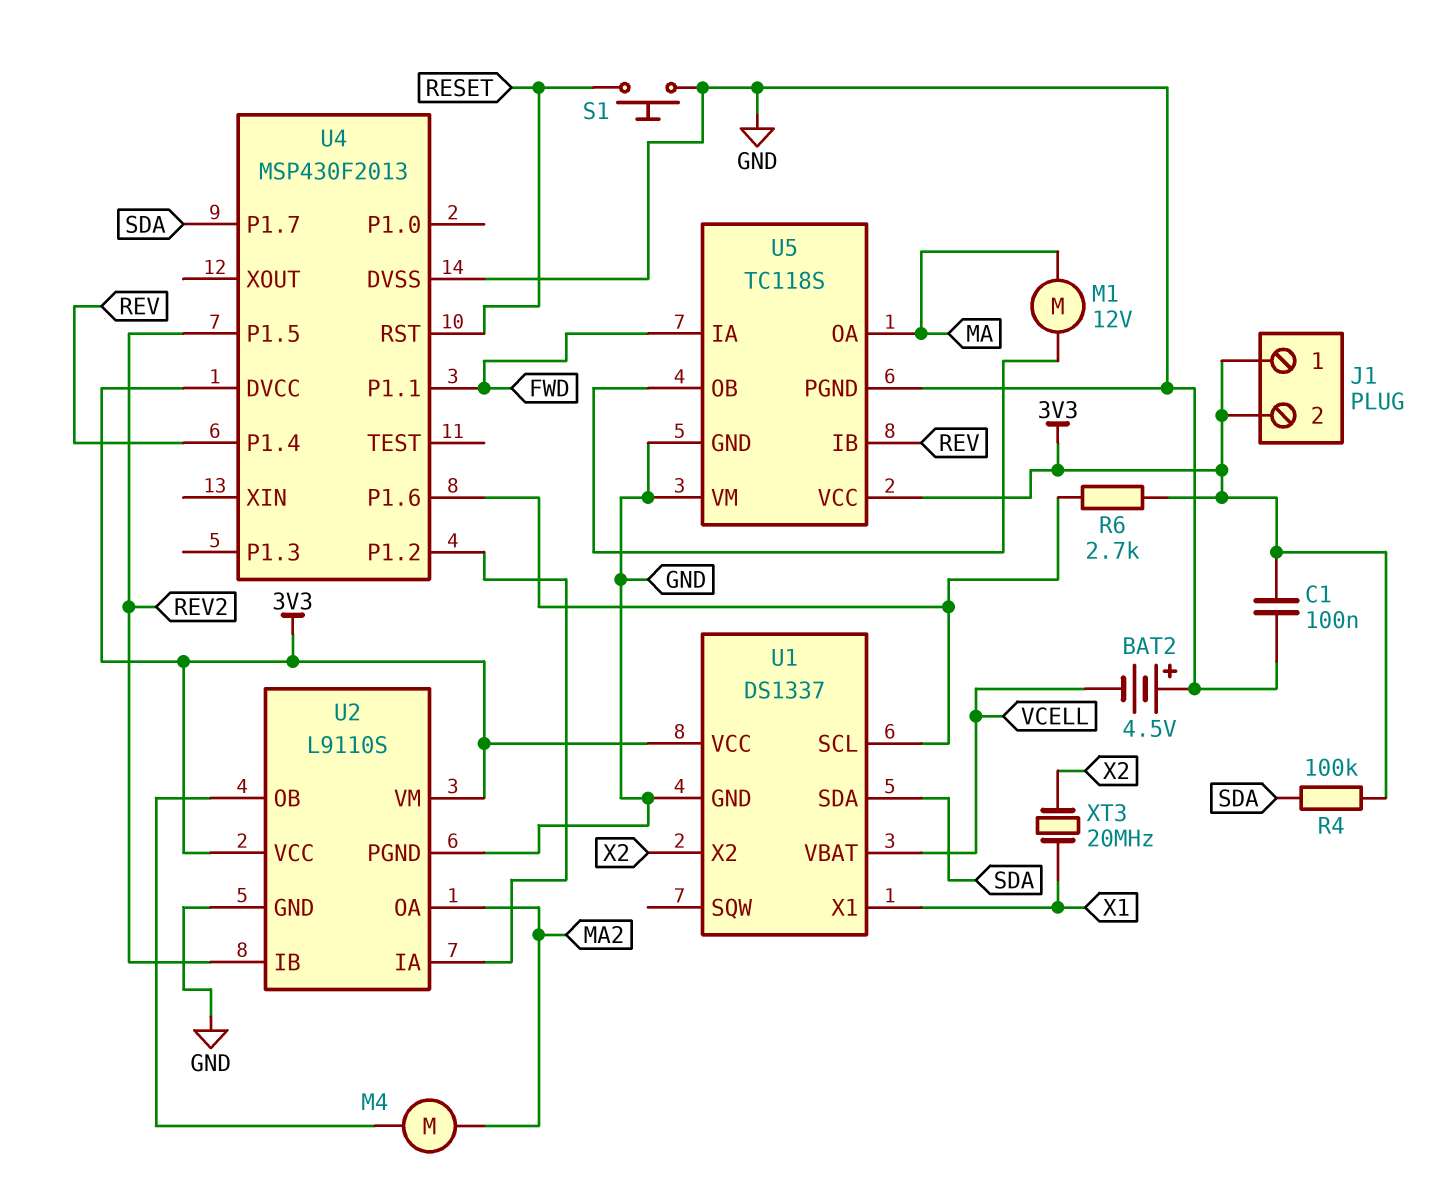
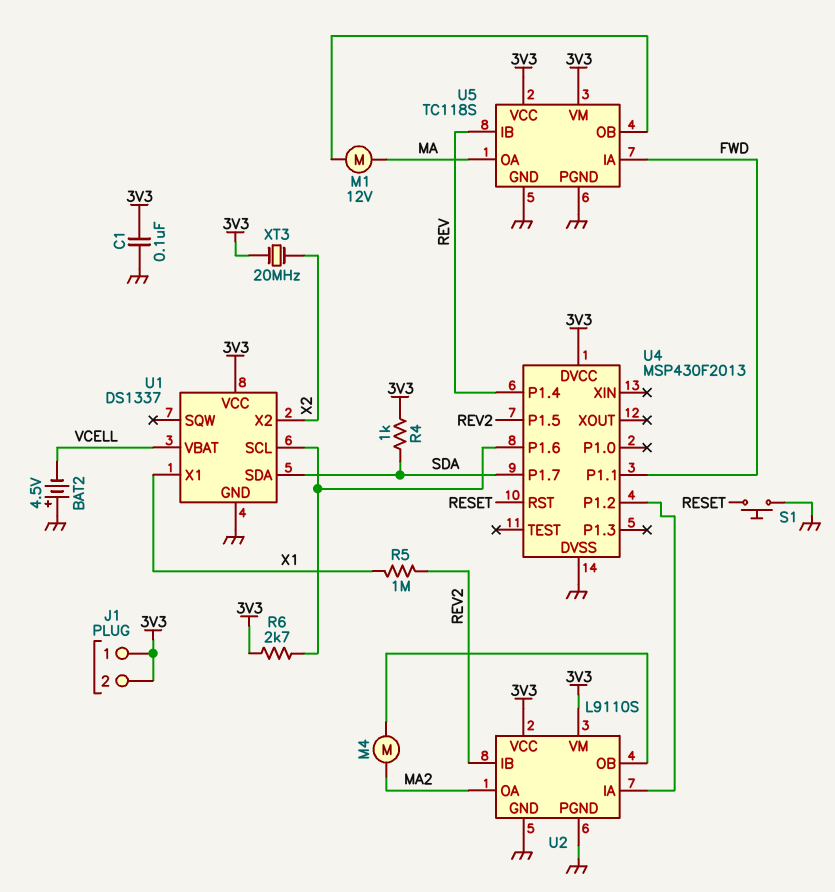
R4: 100k (3V3, SDA) -> 1k (3V3, SDA)
R5: none -> 1M (REV2, X1)
U5 pin VM: GND -> 3V3
XT3: 20MHz (X1, X2) -> 20MHz (3V3, X2)

